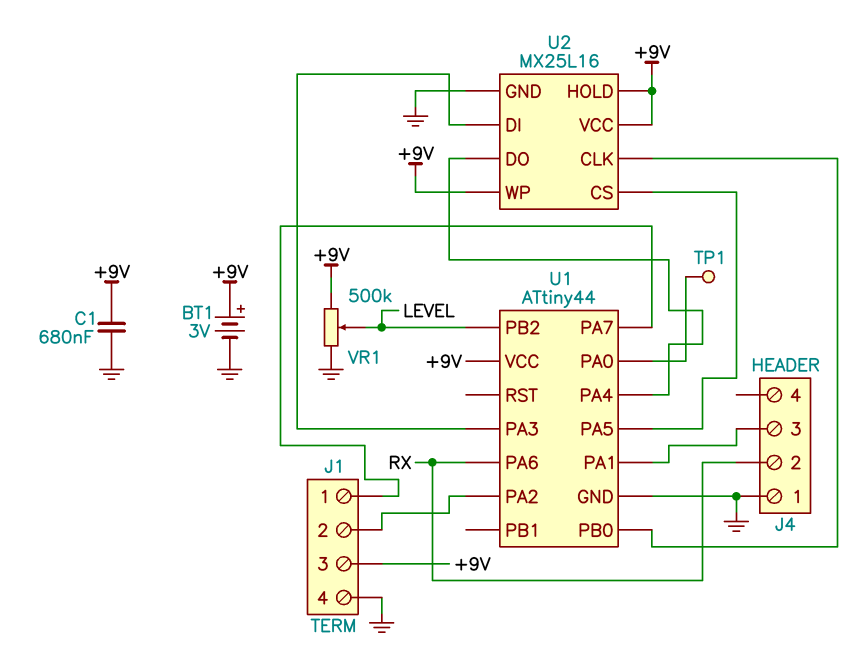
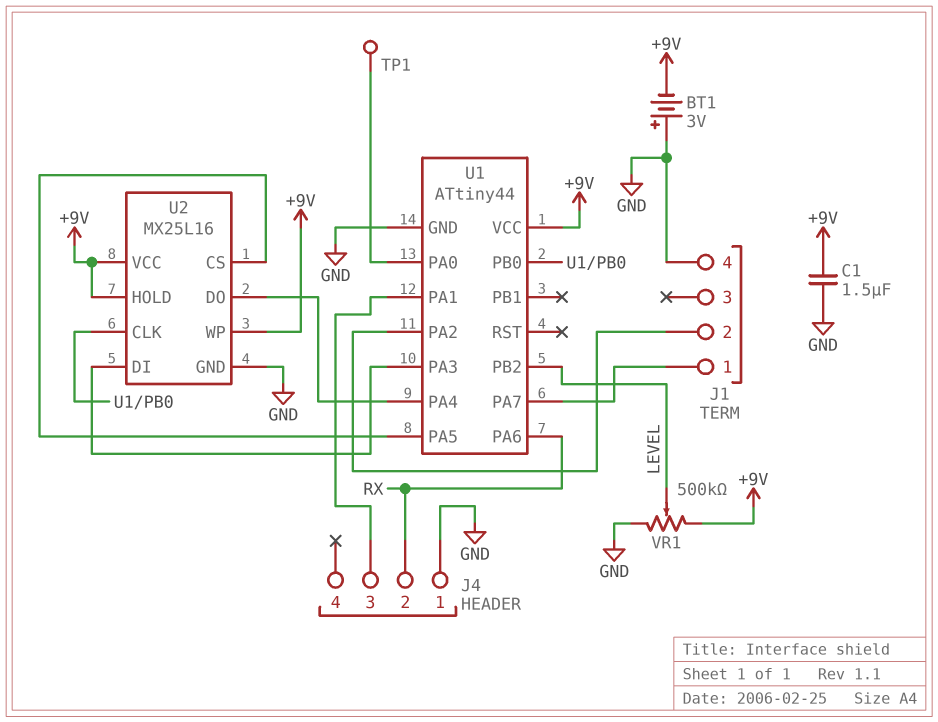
BT1: 3V (plus +9V, minus GND) -> 3V (plus GND, minus +9V)
C1: 680nF (+9V, GND) -> 1.5uF (+9V, GND)
J1 pin 3: +9V -> none

